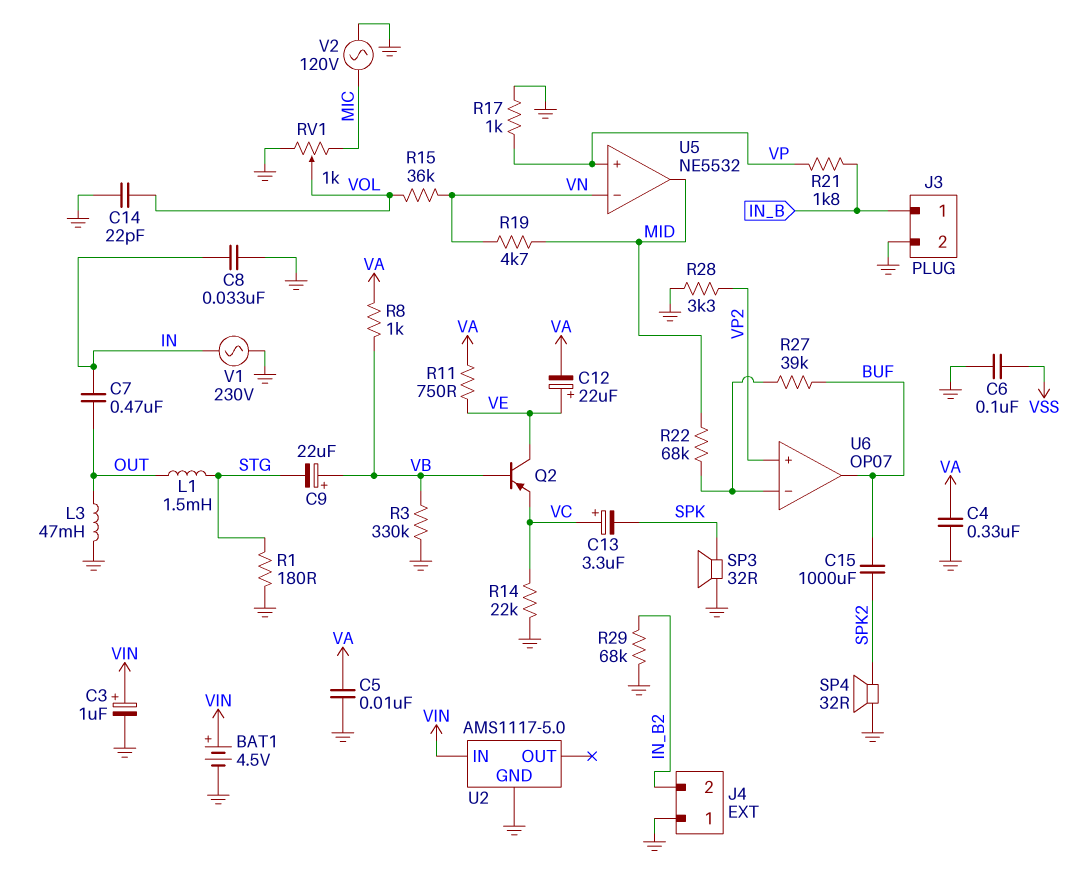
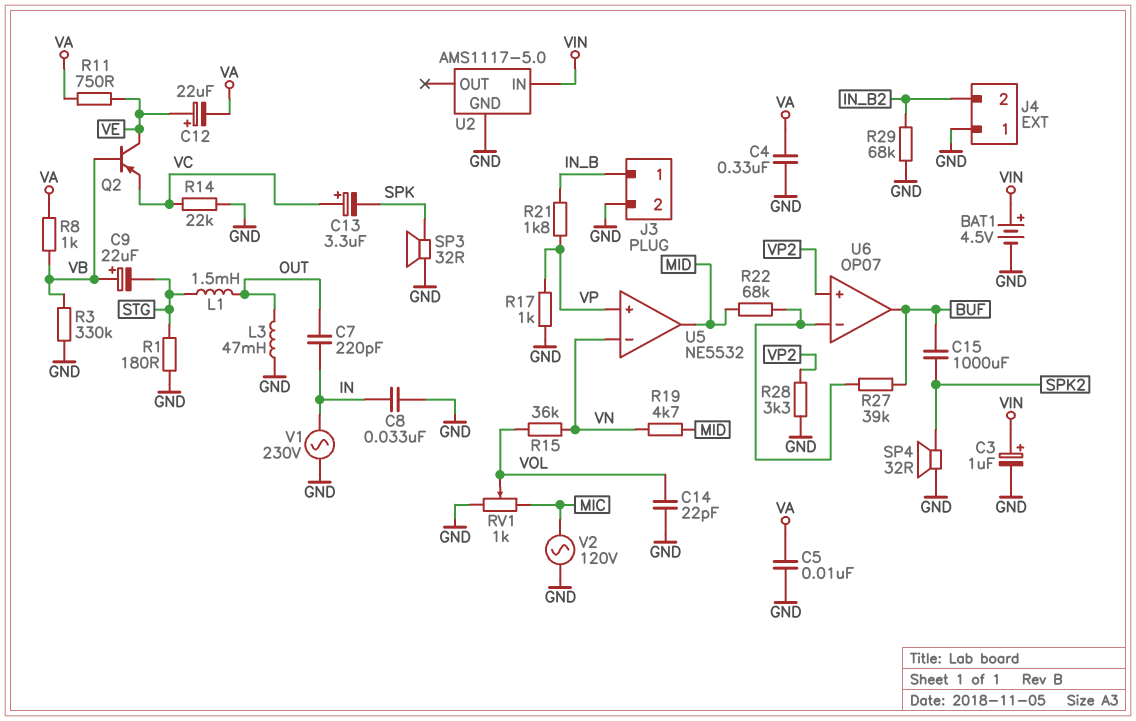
C6: 100nF (GND, VSS) -> none
C7: 470nF (IN, OUT) -> 220pF (IN, OUT)

